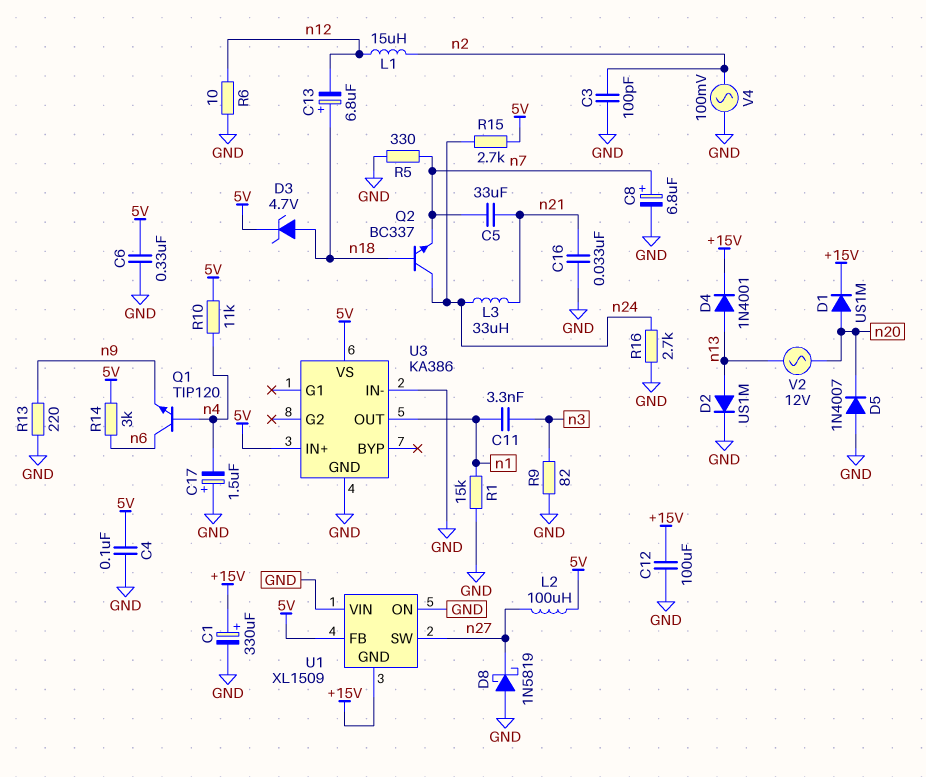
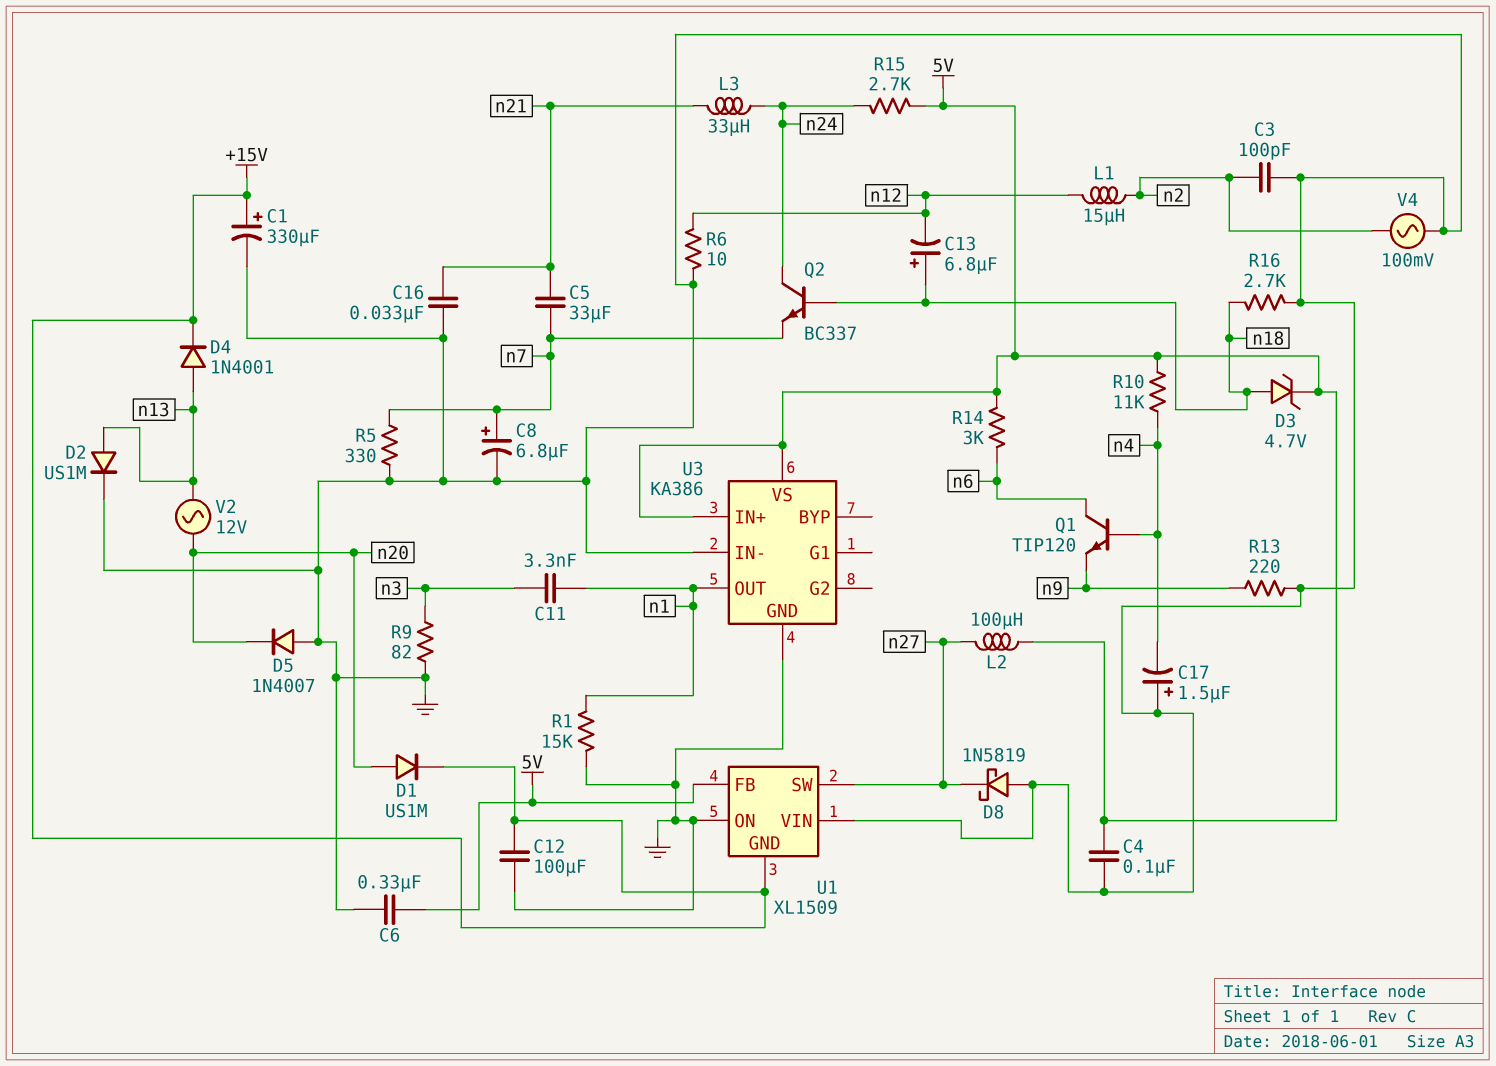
R16: 2.7k (GND, n24) -> 2.7k (GND, n18)

